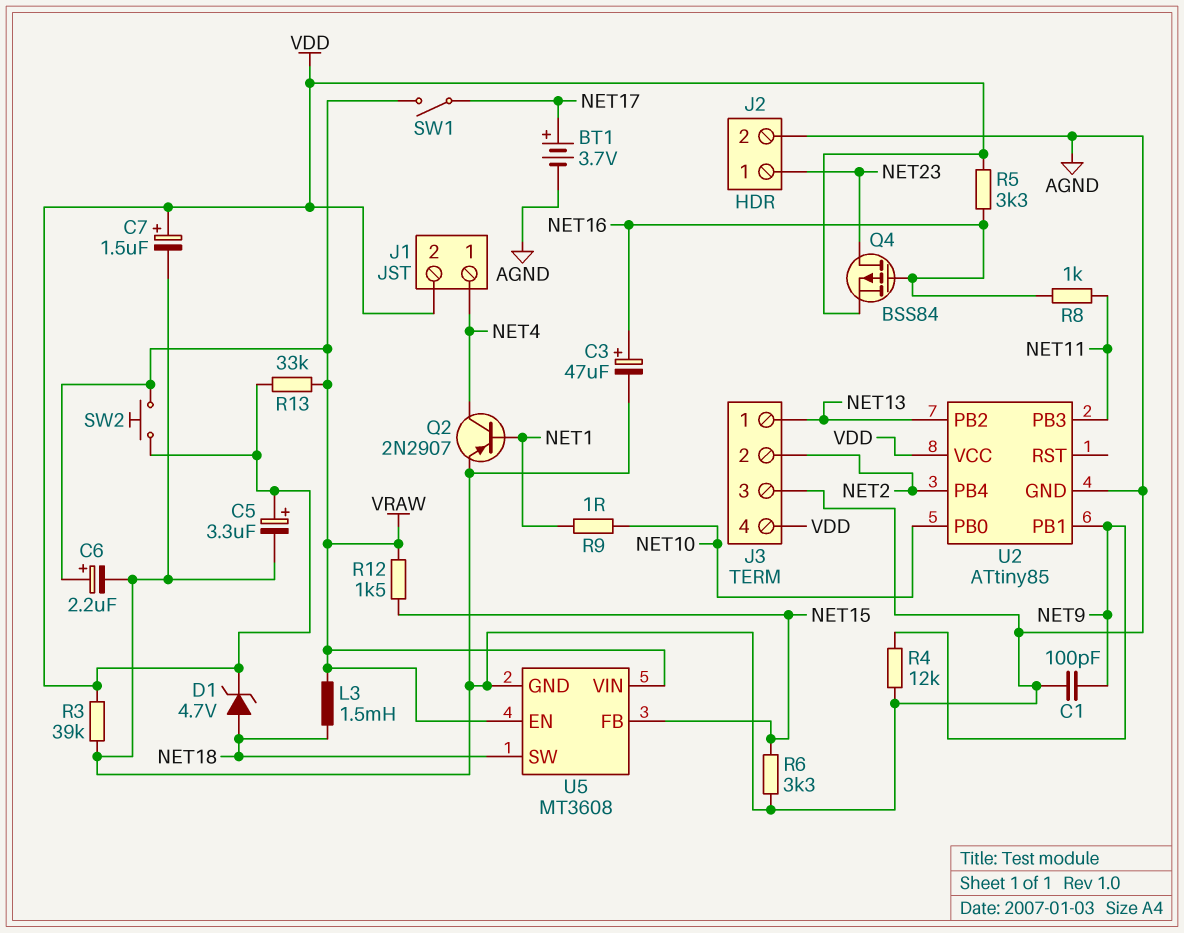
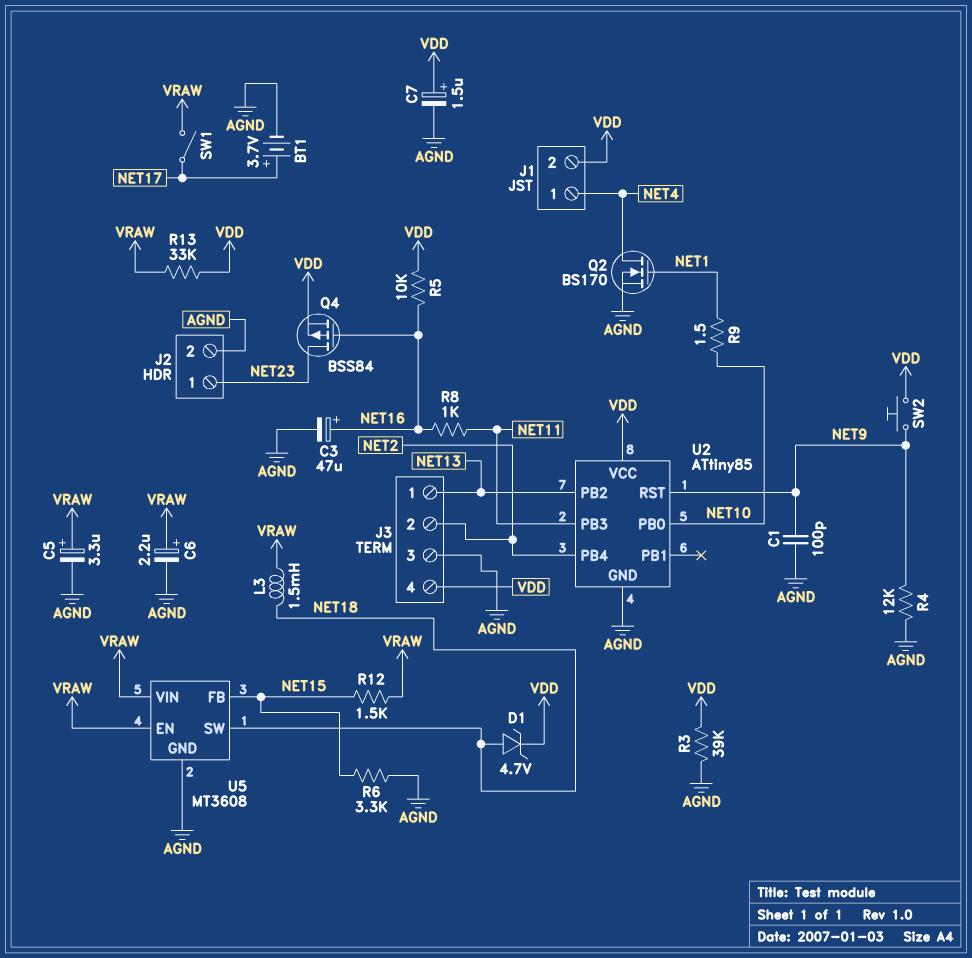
C5: 3.3uF (plus VDD, minus AGND) -> 3.3uF (plus VRAW, minus AGND)
Q2: PNP 2N2907 (B NET1, C NET4, E AGND) -> NMOS BS170 (G NET1, D NET4, S AGND)
R5: 3.3k (NET16, VDD) -> 10k (NET16, VDD)
R9: 1 (NET1, NET10) -> 1.5 (NET1, NET10)
SW2: button (VDD, VRAW) -> button (NET9, VDD)
U2 pin PB1: NET9 -> none
U2 pin RST: none -> NET9

